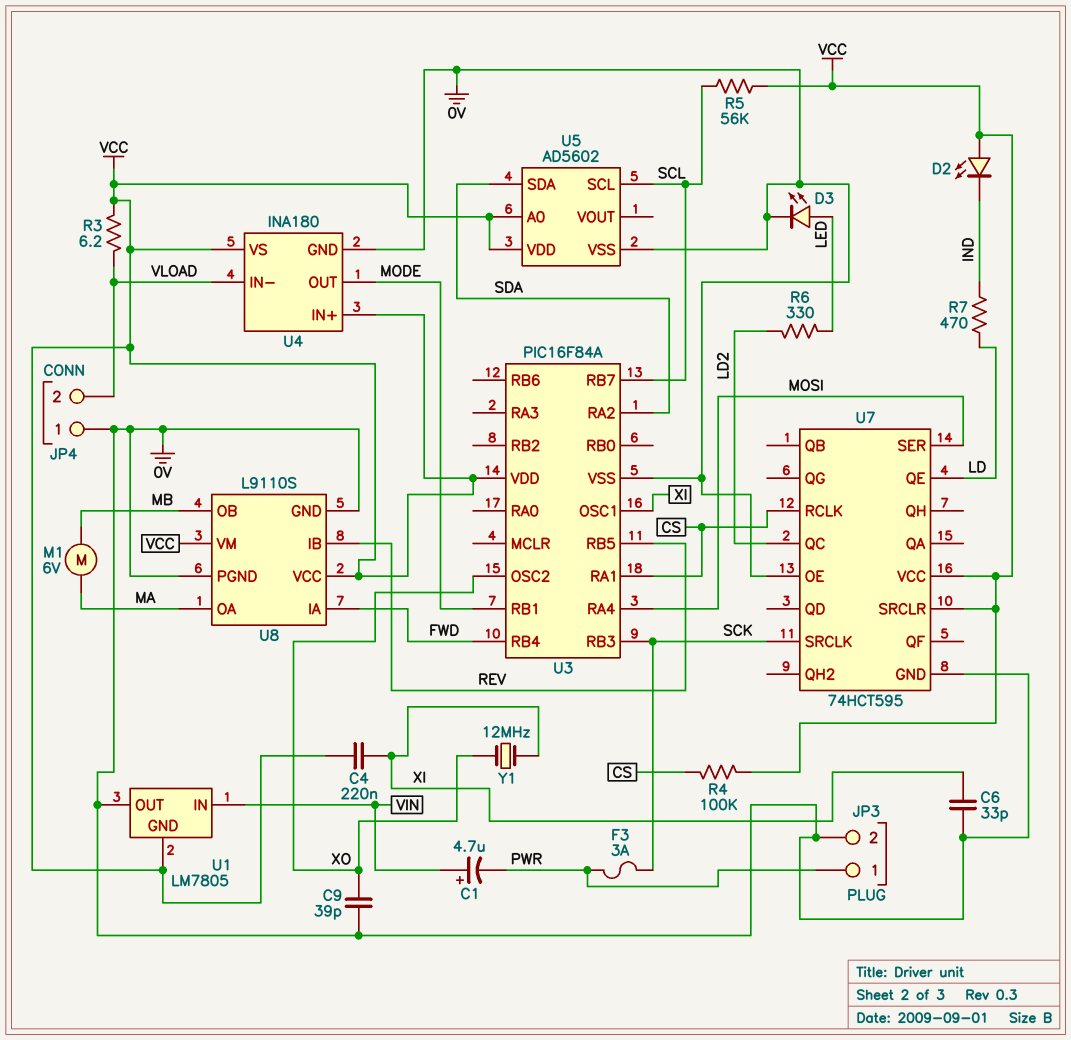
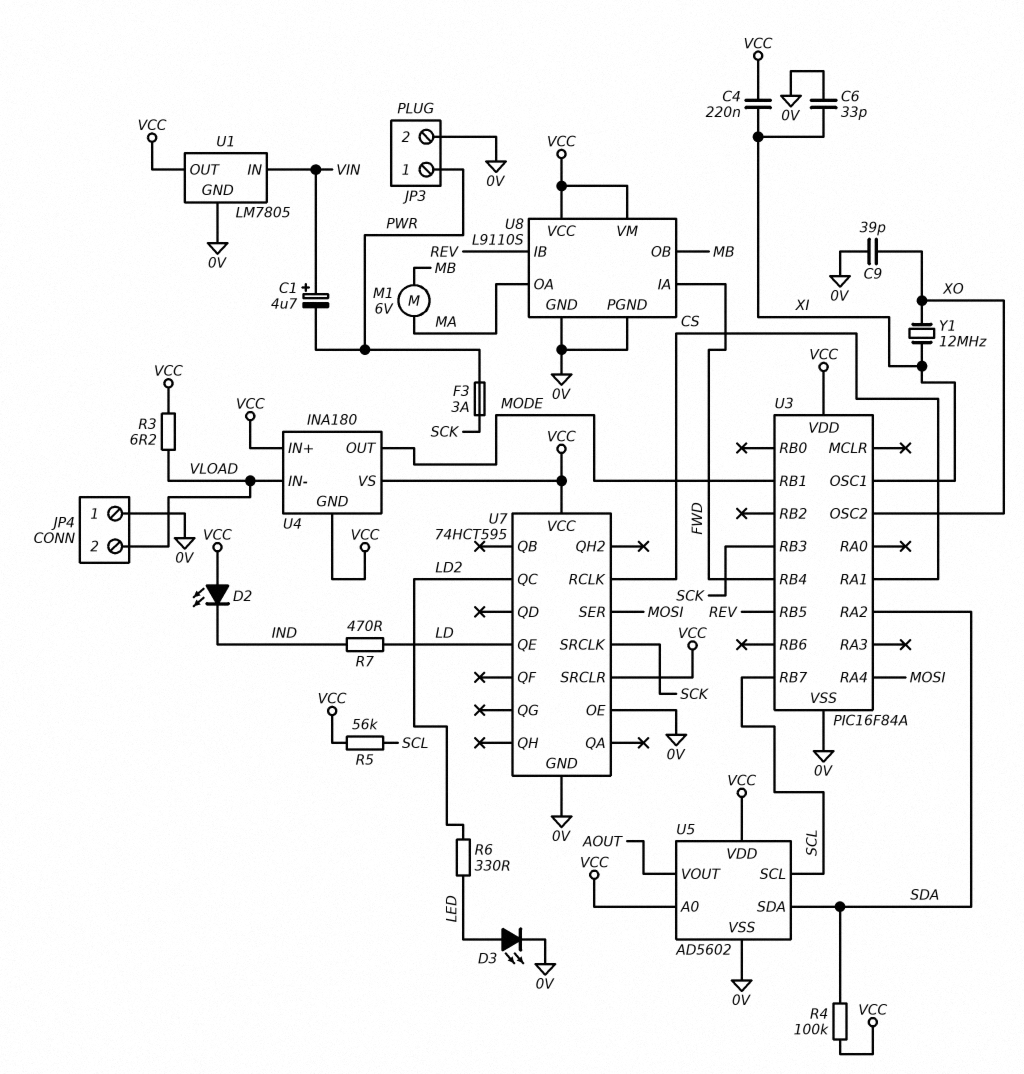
R4: 100k (CS, VCC) -> 100k (SDA, VCC)
U1 pin GND: VCC -> 0V
U1 pin OUT: 0V -> VCC
U4 pin GND: 0V -> VCC
U5 pin VOUT: none -> AOUT

